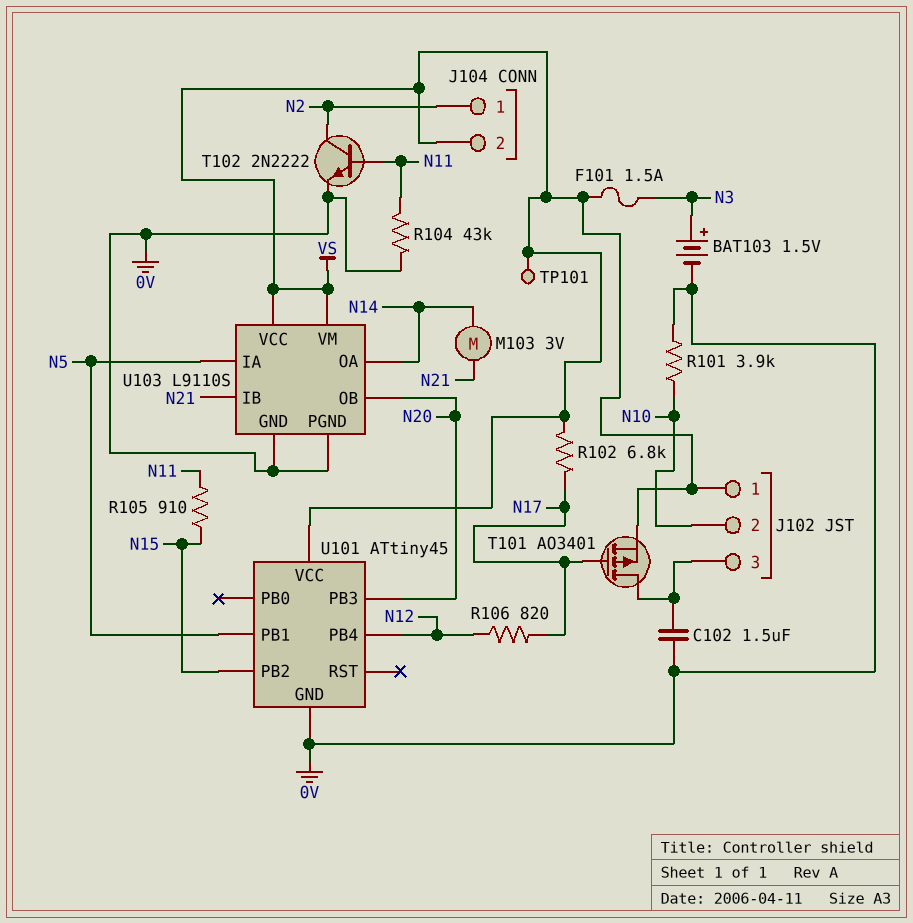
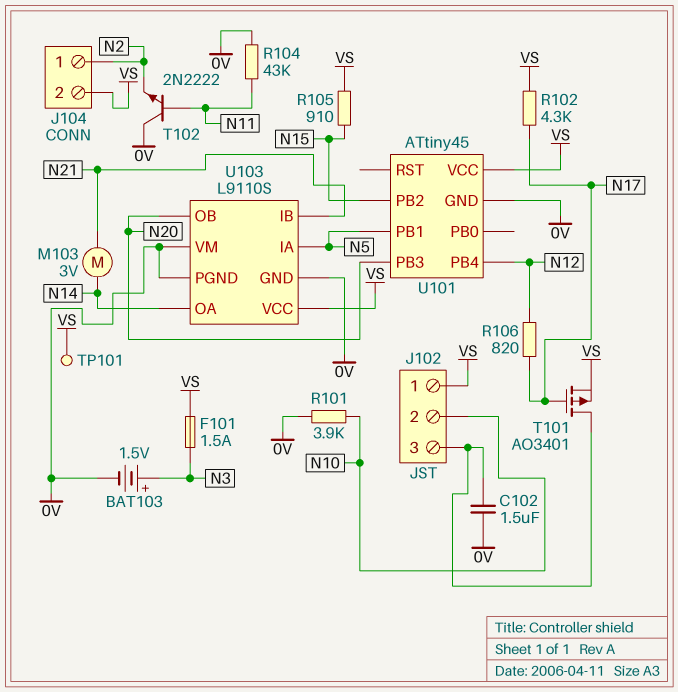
R102: 6.8k (N17, VS) -> 4.3k (N17, VS)
R105: 910 (N11, N15) -> 910 (N15, VS)
T102: NPN 2N2222 (B N11, C N2, E 0V) -> NPN 2N2222 (B N11, C 0V, E N2)
U103 pin VM: VS -> 0V

